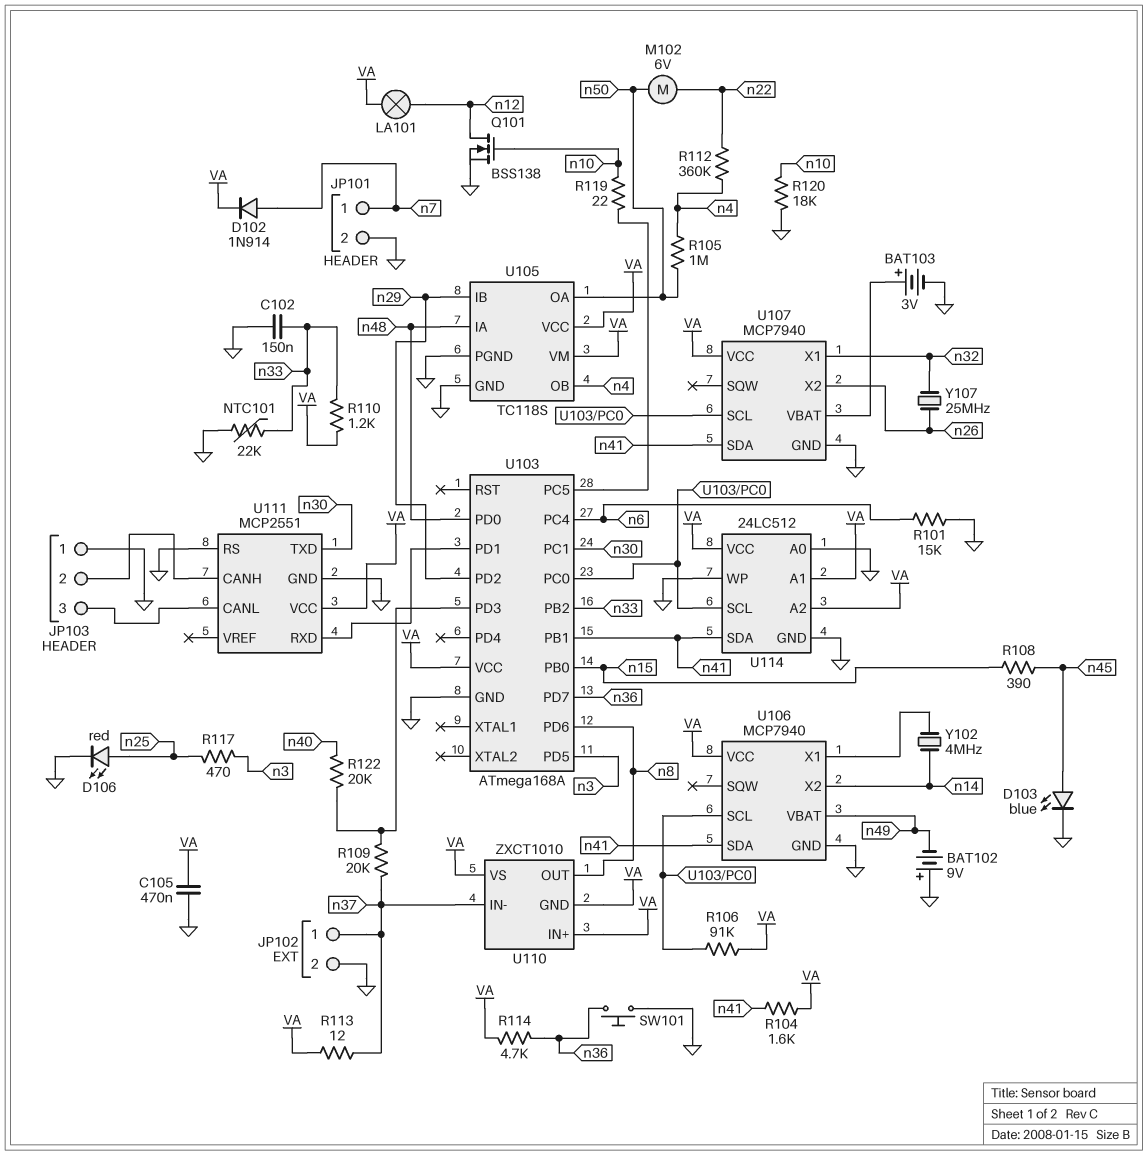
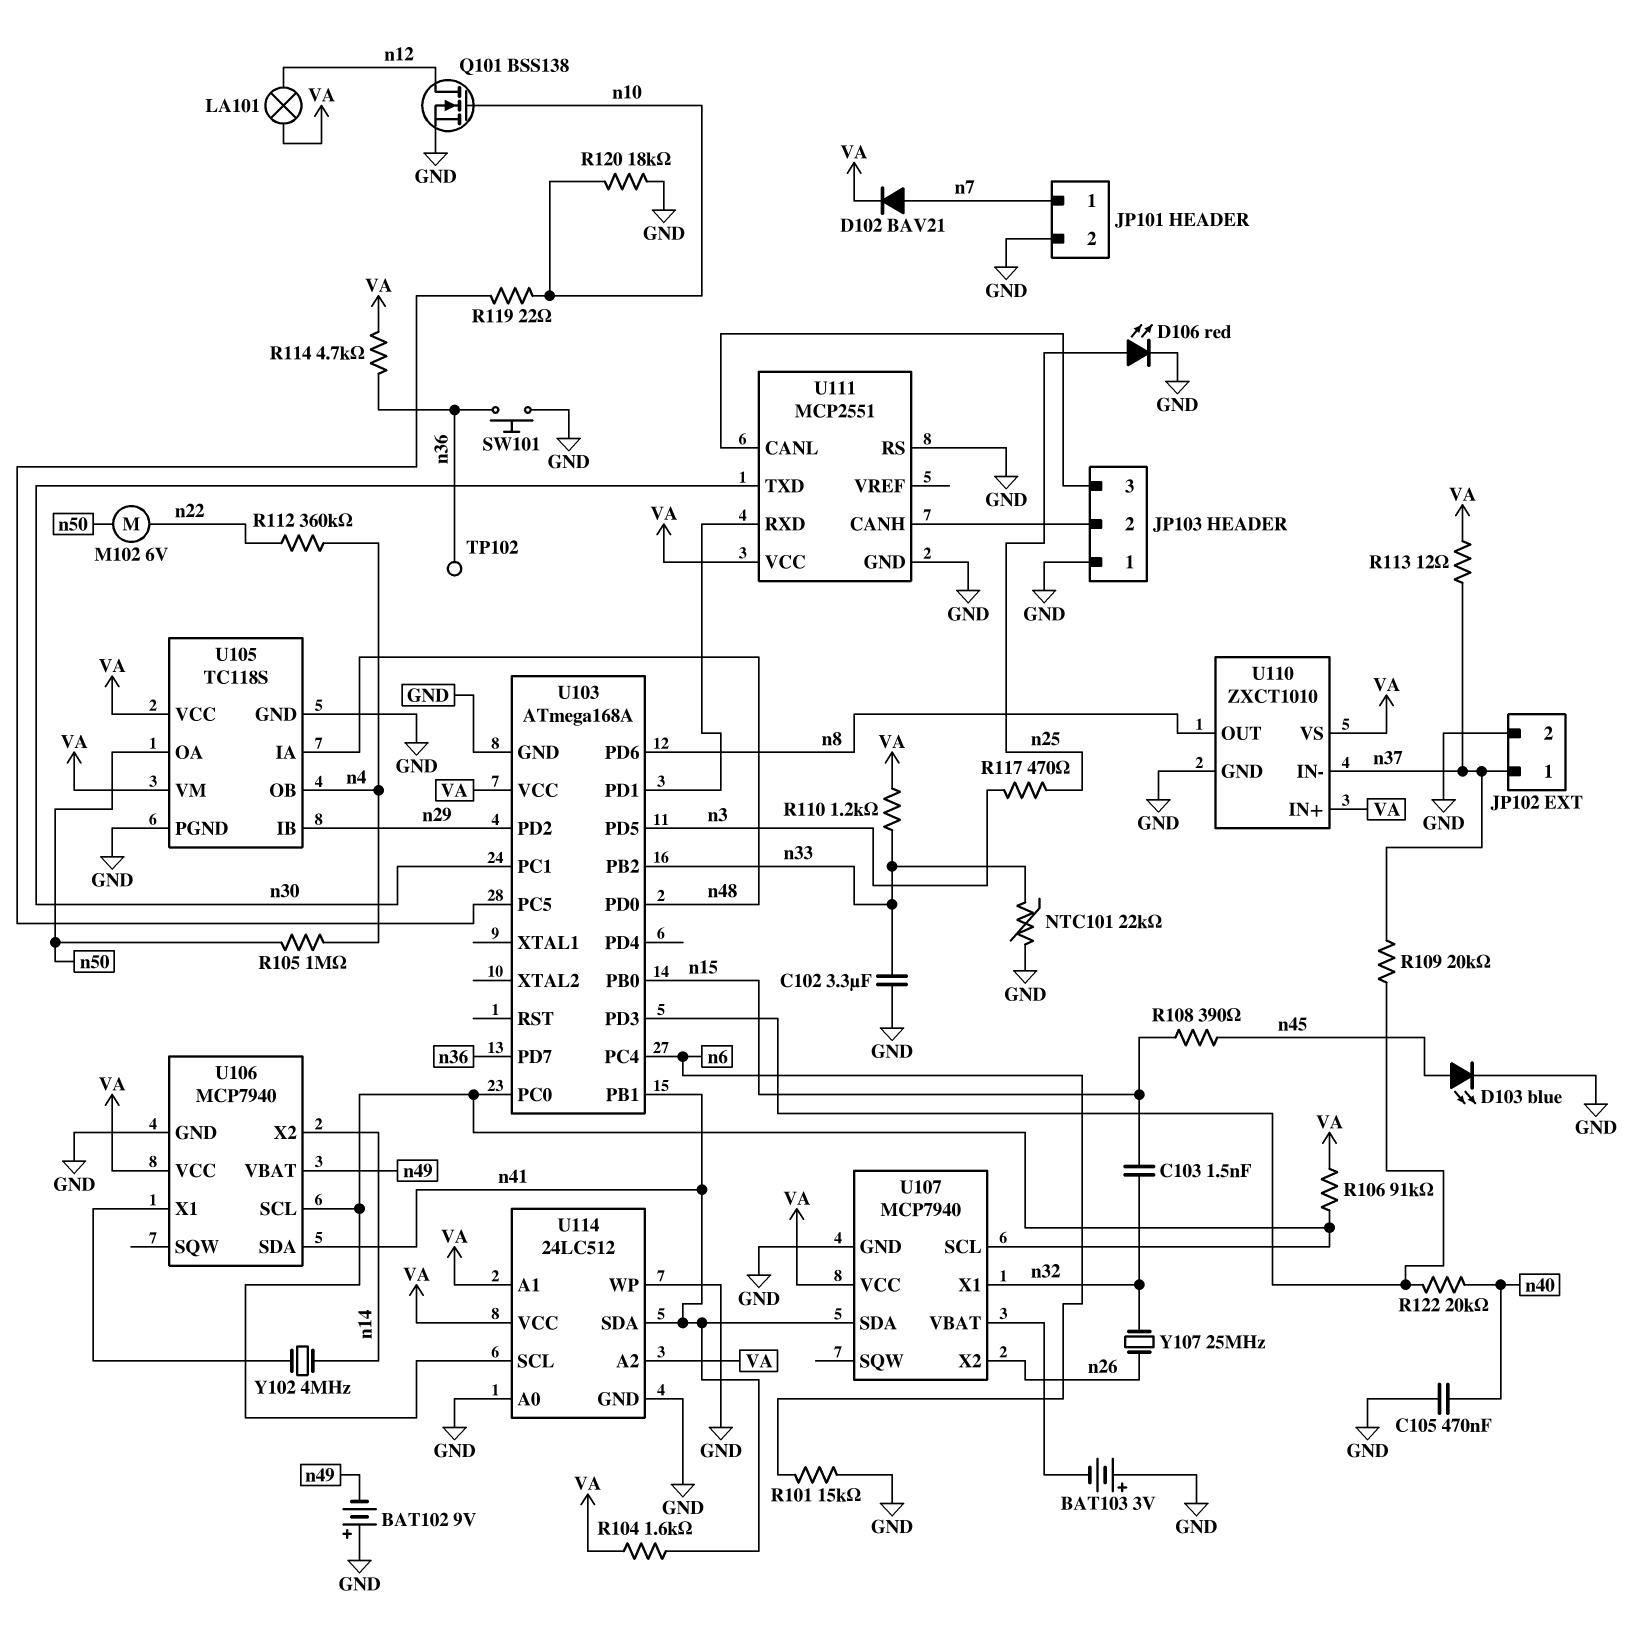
BAT103: 3V (plus U107/VBAT, minus GND) -> 3V (plus GND, minus U107/VBAT)
C102: 150nF (GND, n33) -> 3.3uF (GND, n33)
C103: none -> 1.5nF (n15, n32)
C105: 470nF (GND, VA) -> 470nF (GND, n40)
D102: diode 1N914 (A n7, K VA) -> diode BAV21 (A n7, K VA)
TP102: none -> test point (n36)
U110 pin GND: VA -> GND

